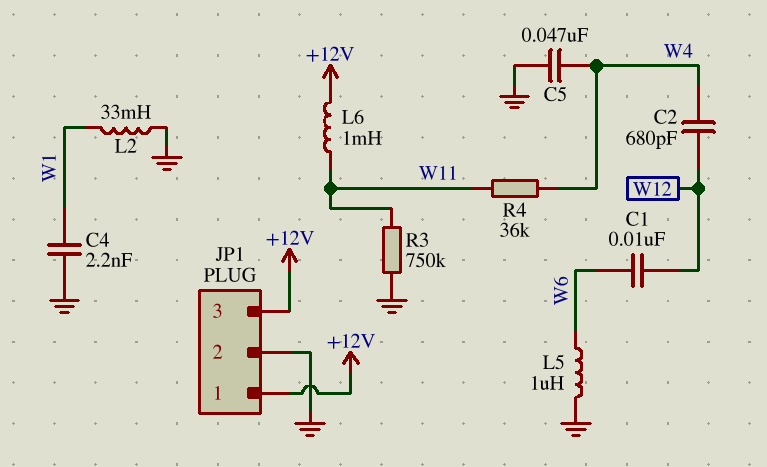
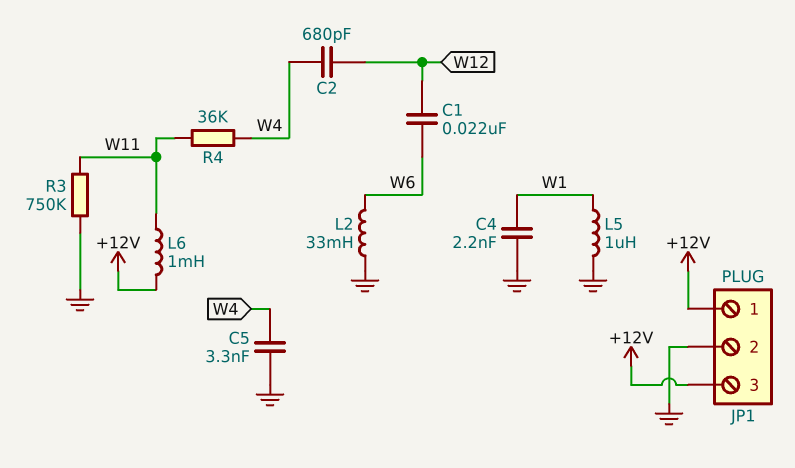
C1: 10nF (W6, W12) -> 22nF (W6, W12)
C5: 47nF (GND, W4) -> 3.3nF (GND, W4)
L2: 33mH (GND, W1) -> 33mH (GND, W6)
L5: 1uH (GND, W6) -> 1uH (GND, W1)

